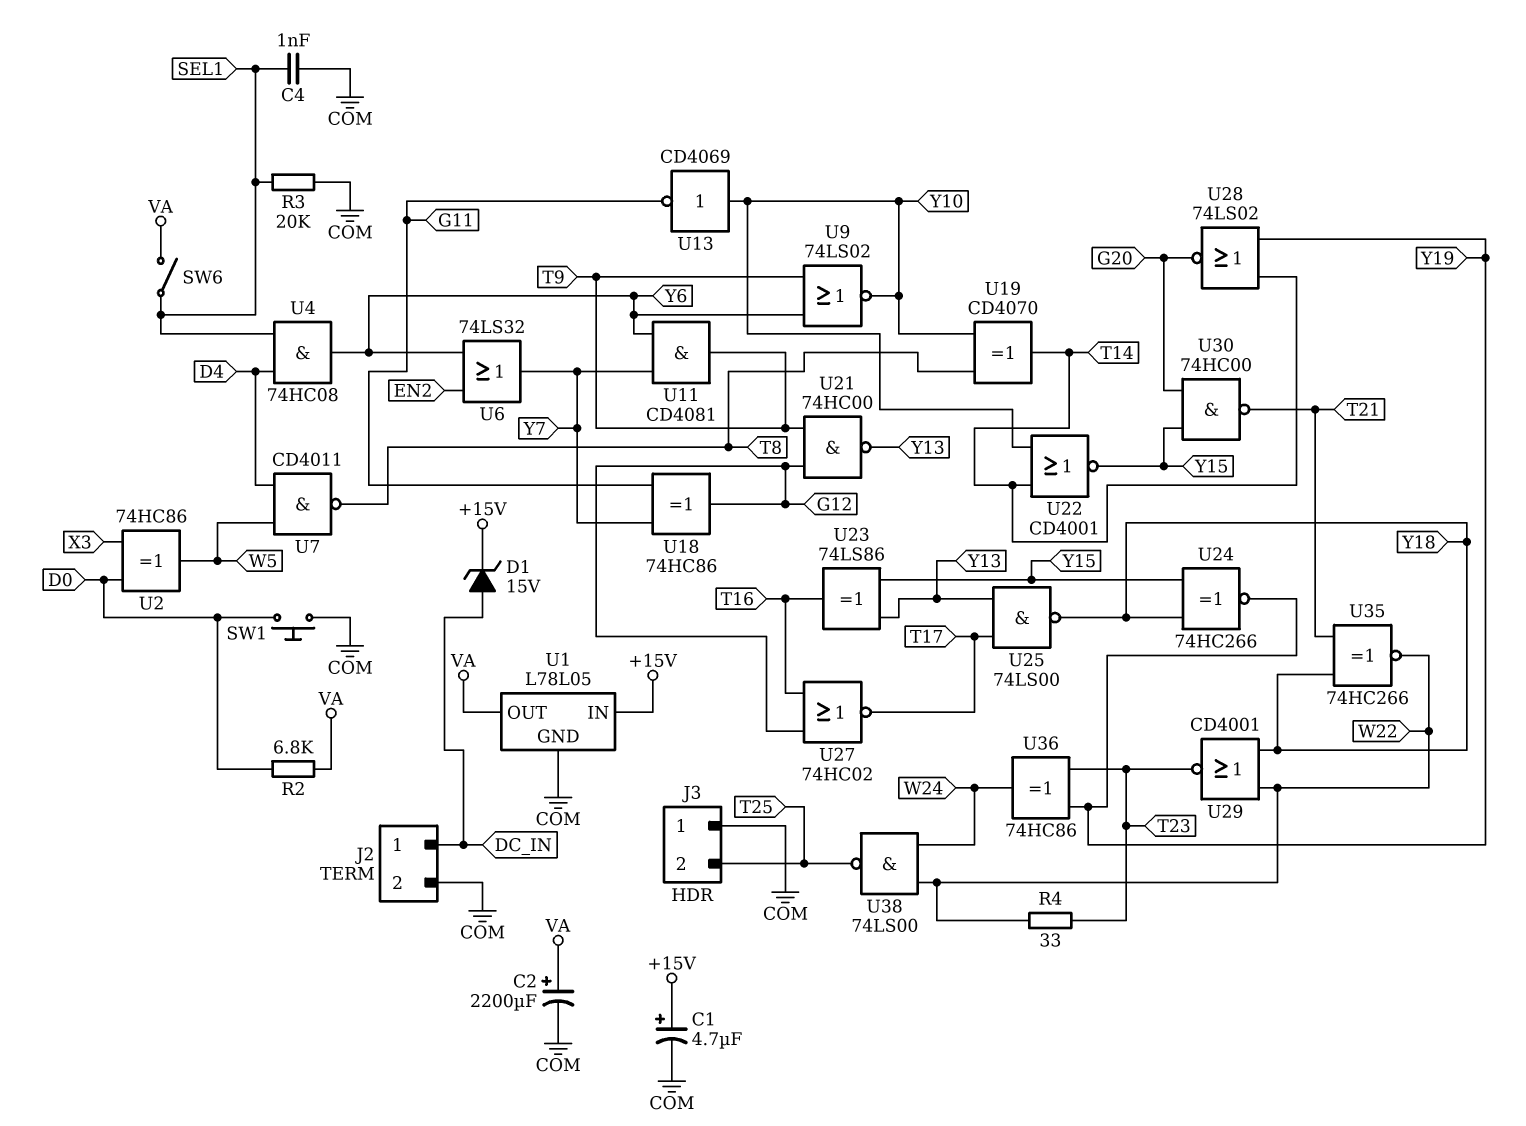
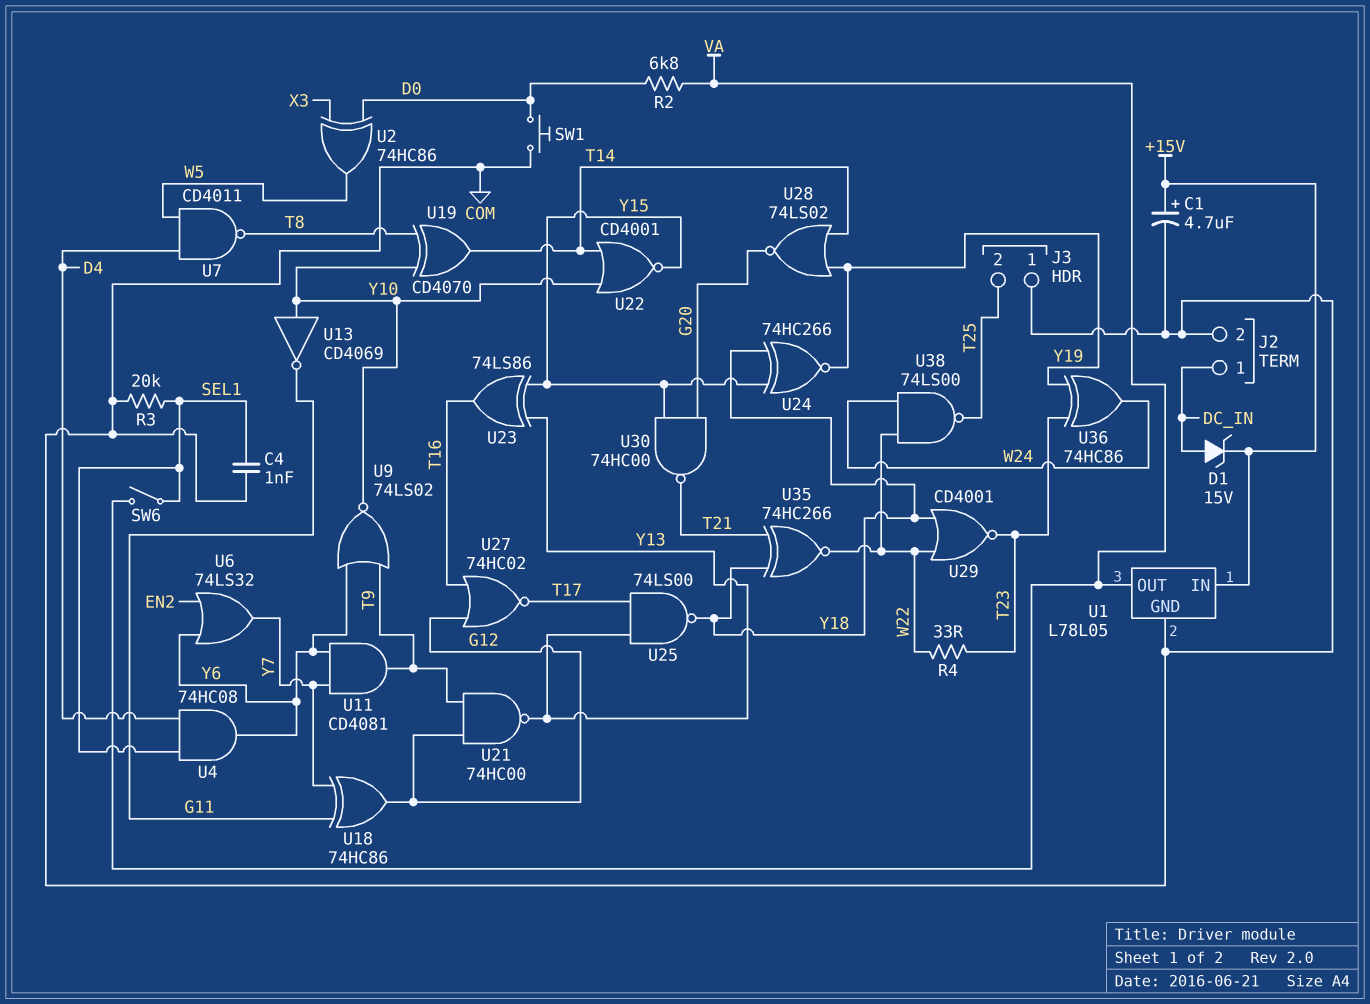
C2: 2200uF (plus VA, minus COM) -> none

